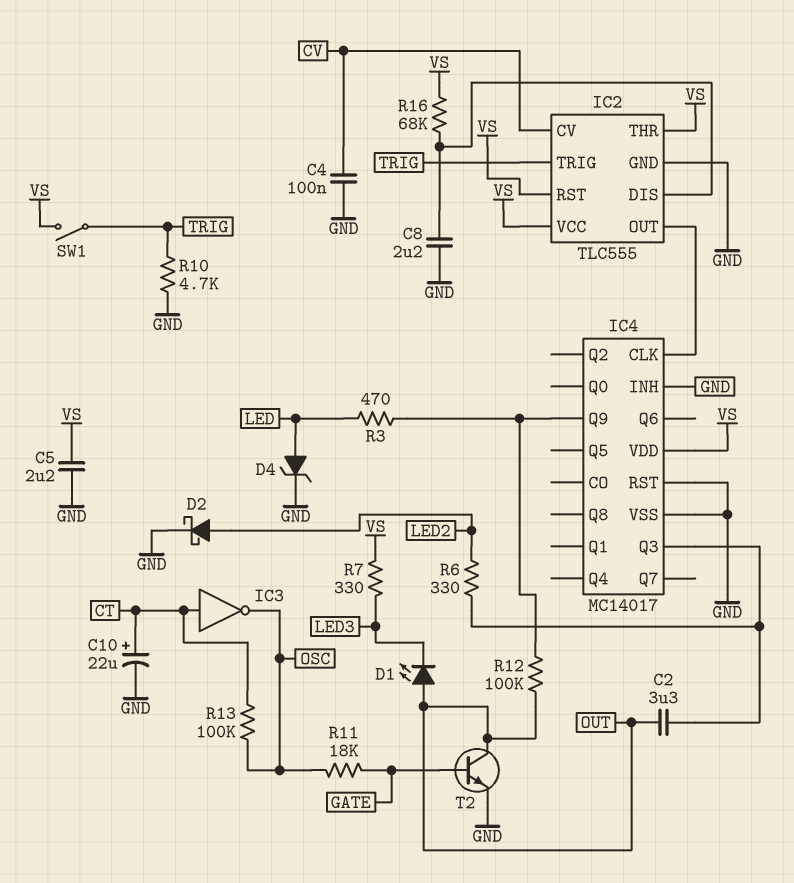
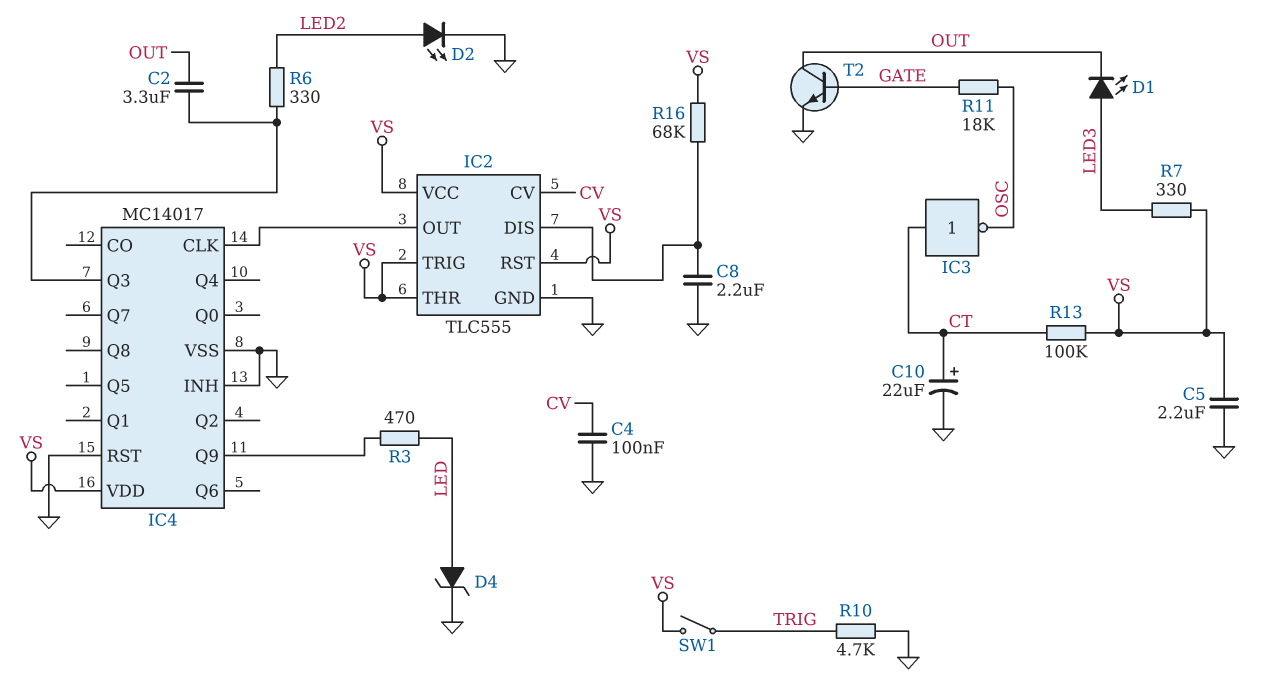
D1: LED (A OUT, K LED3) -> LED (A LED3, K OUT)
D2: schottky (A LED2, K GND) -> LED (A LED2, K GND)
IC2 pin TRIG: TRIG -> VS
R12: 100k (IC4/Q9, OUT) -> none
R13: 100k (CT, OSC) -> 100k (CT, VS)

